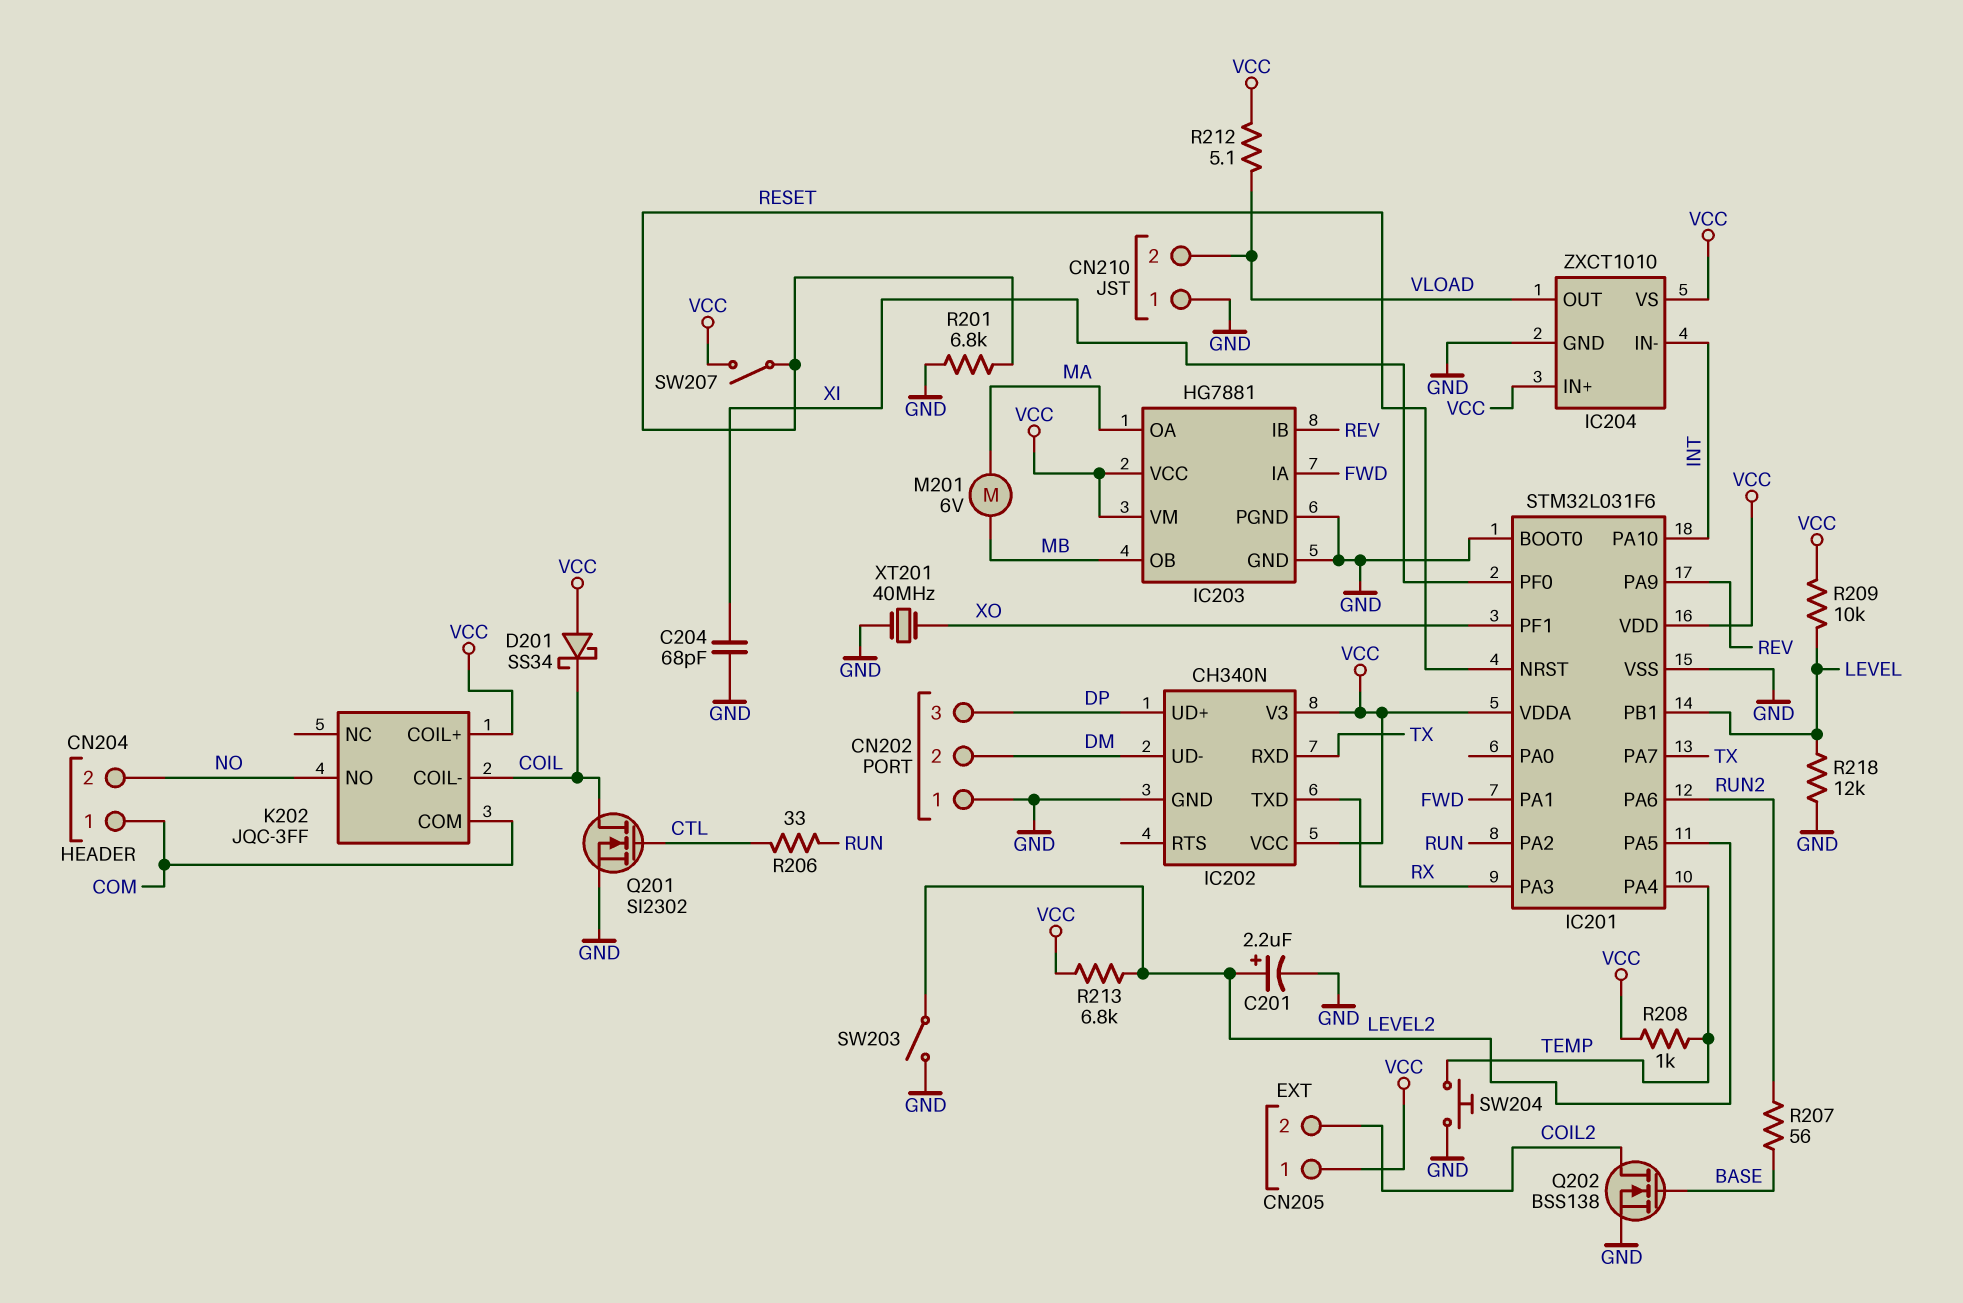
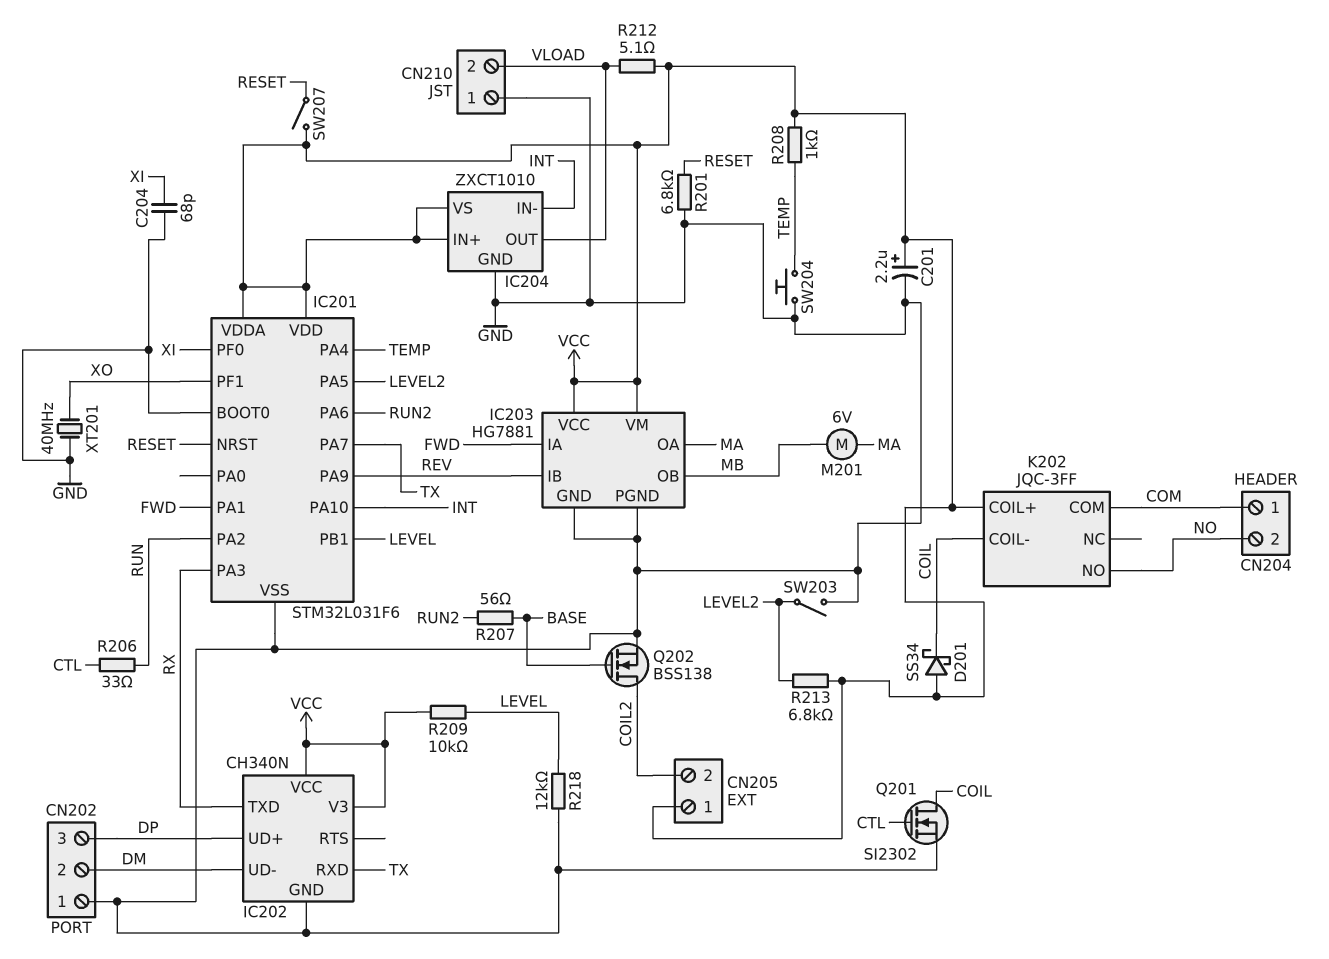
C201: 2.2uF (plus LEVEL2, minus GND) -> 2.2uF (plus VCC, minus GND)

